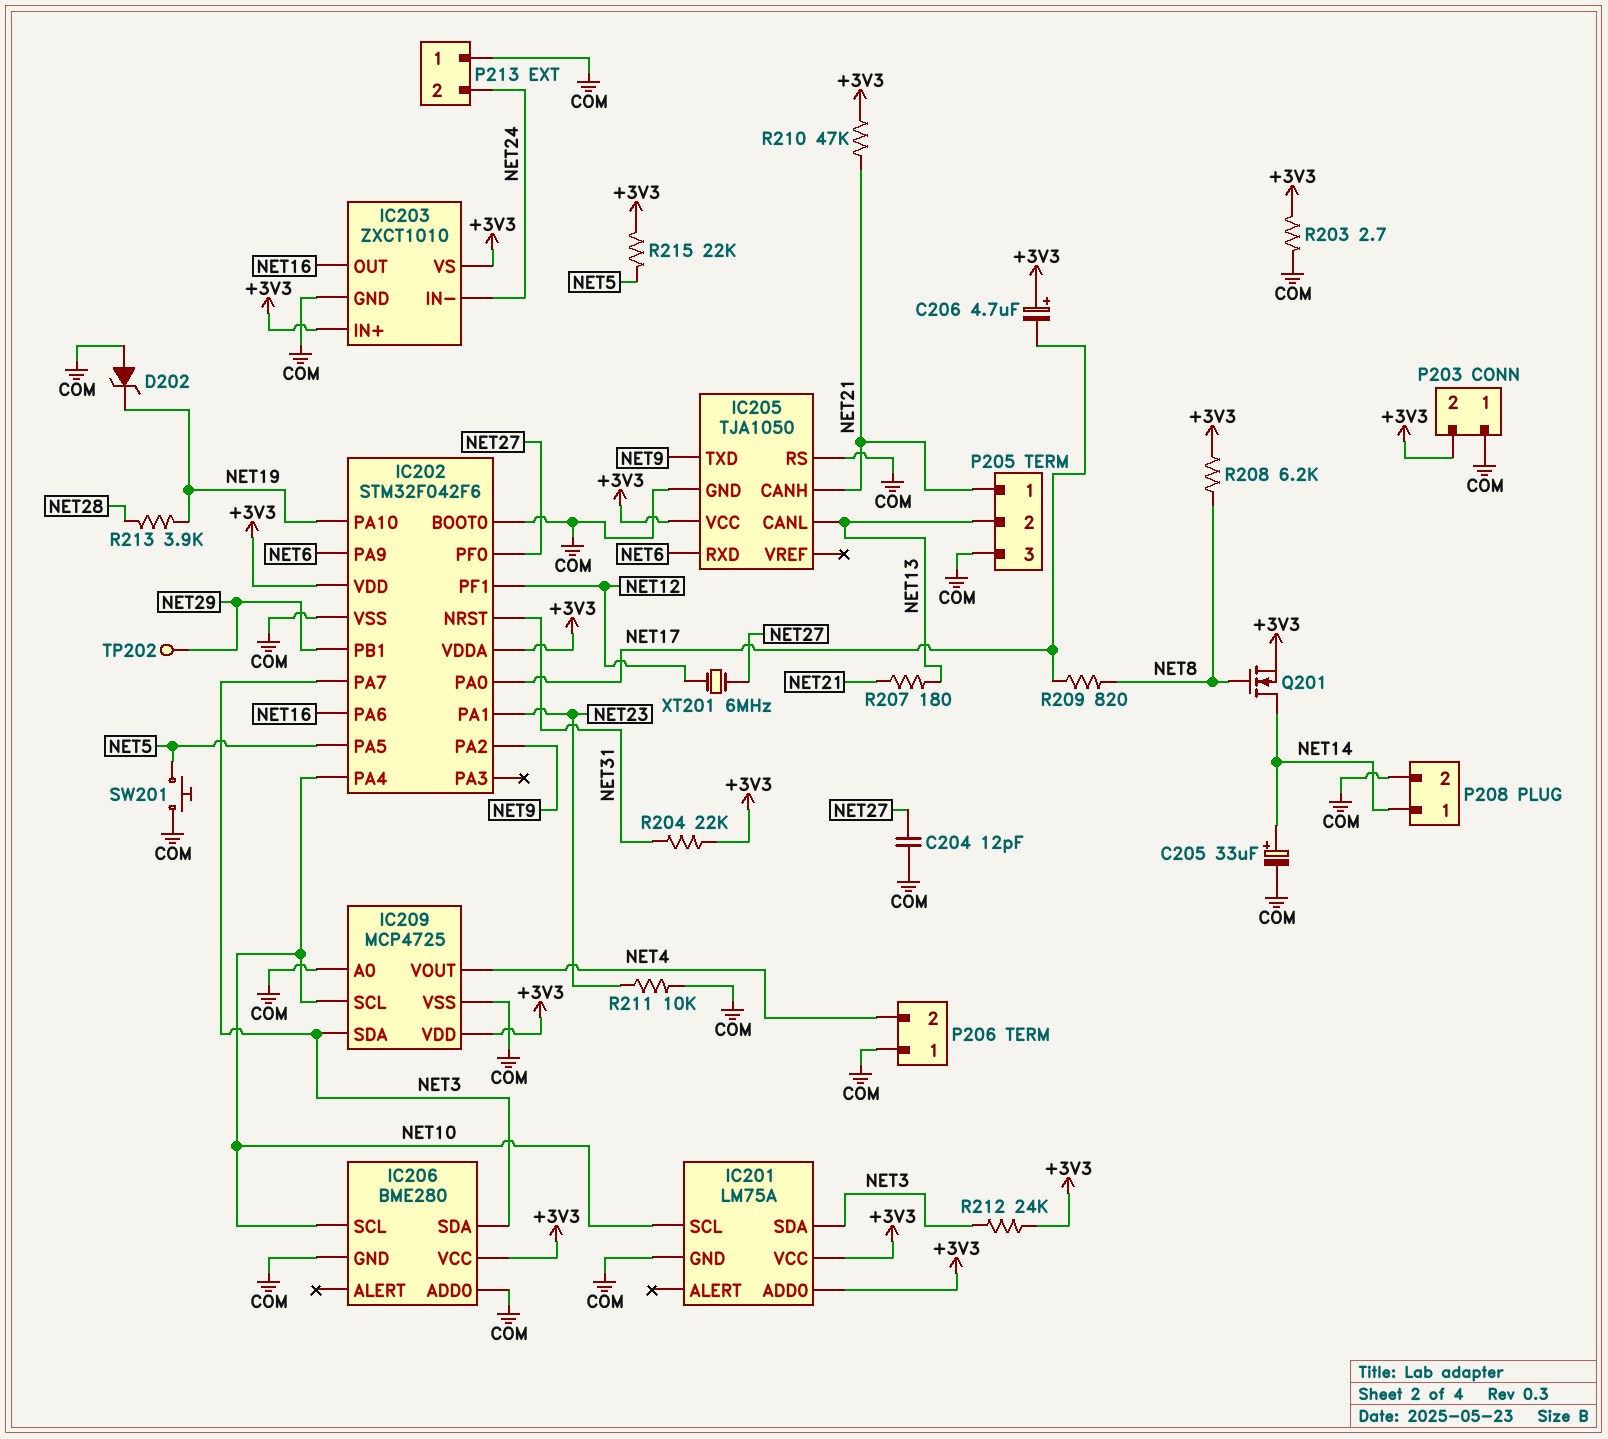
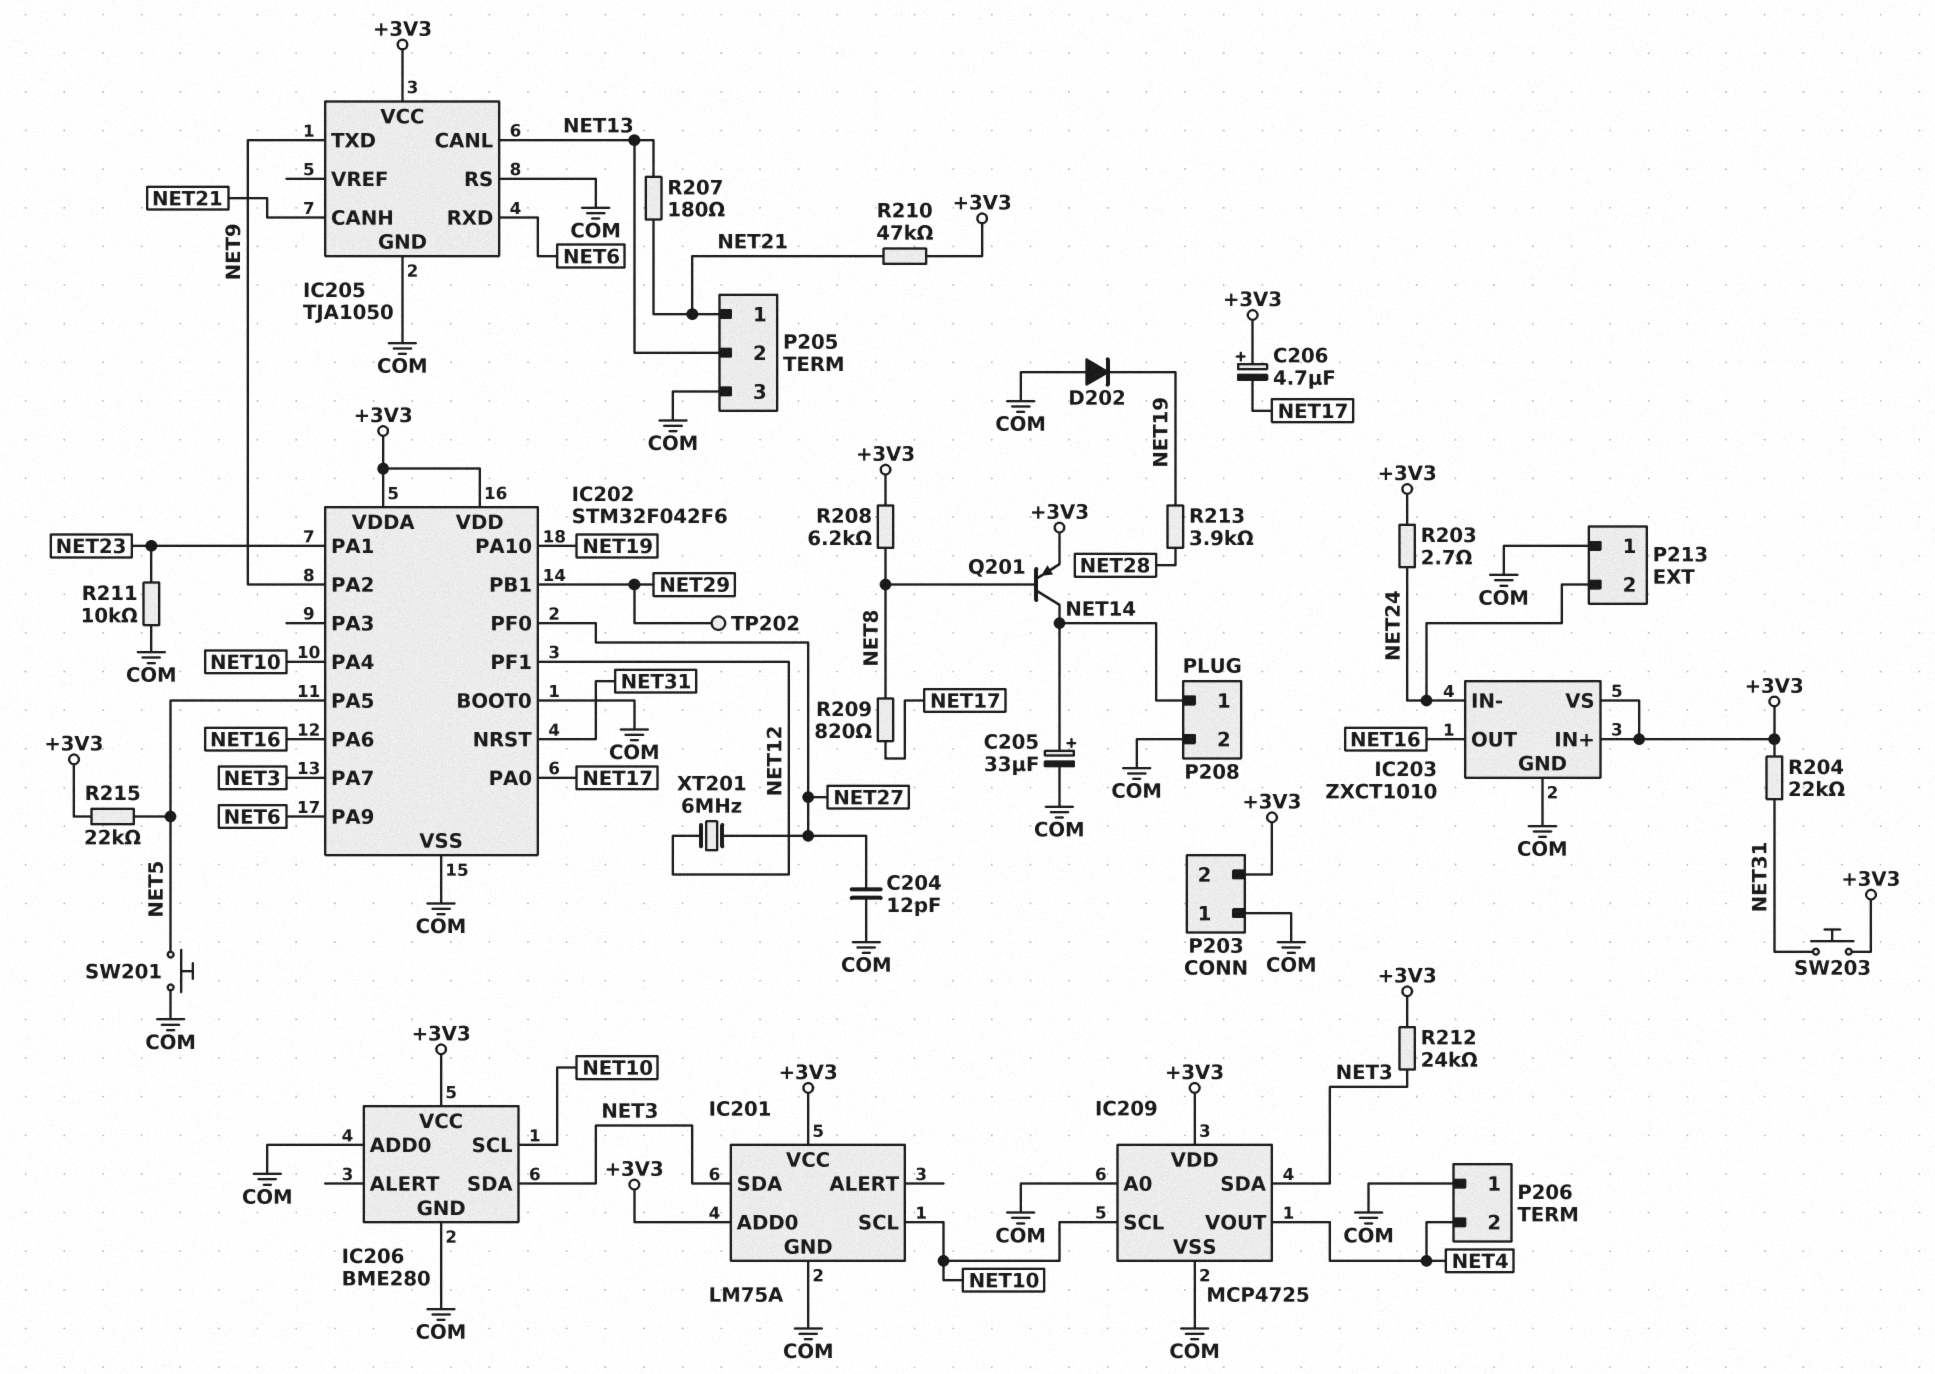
D202: zener (A COM, K NET19) -> diode (A COM, K NET19)
Q201: NMOS (G NET8, D NET14, S +3V3) -> PNP (B NET8, C NET14, E +3V3)
R203: 2.7 (+3V3, COM) -> 2.7 (+3V3, NET24)
SW203: none -> button (+3V3, NET31)

